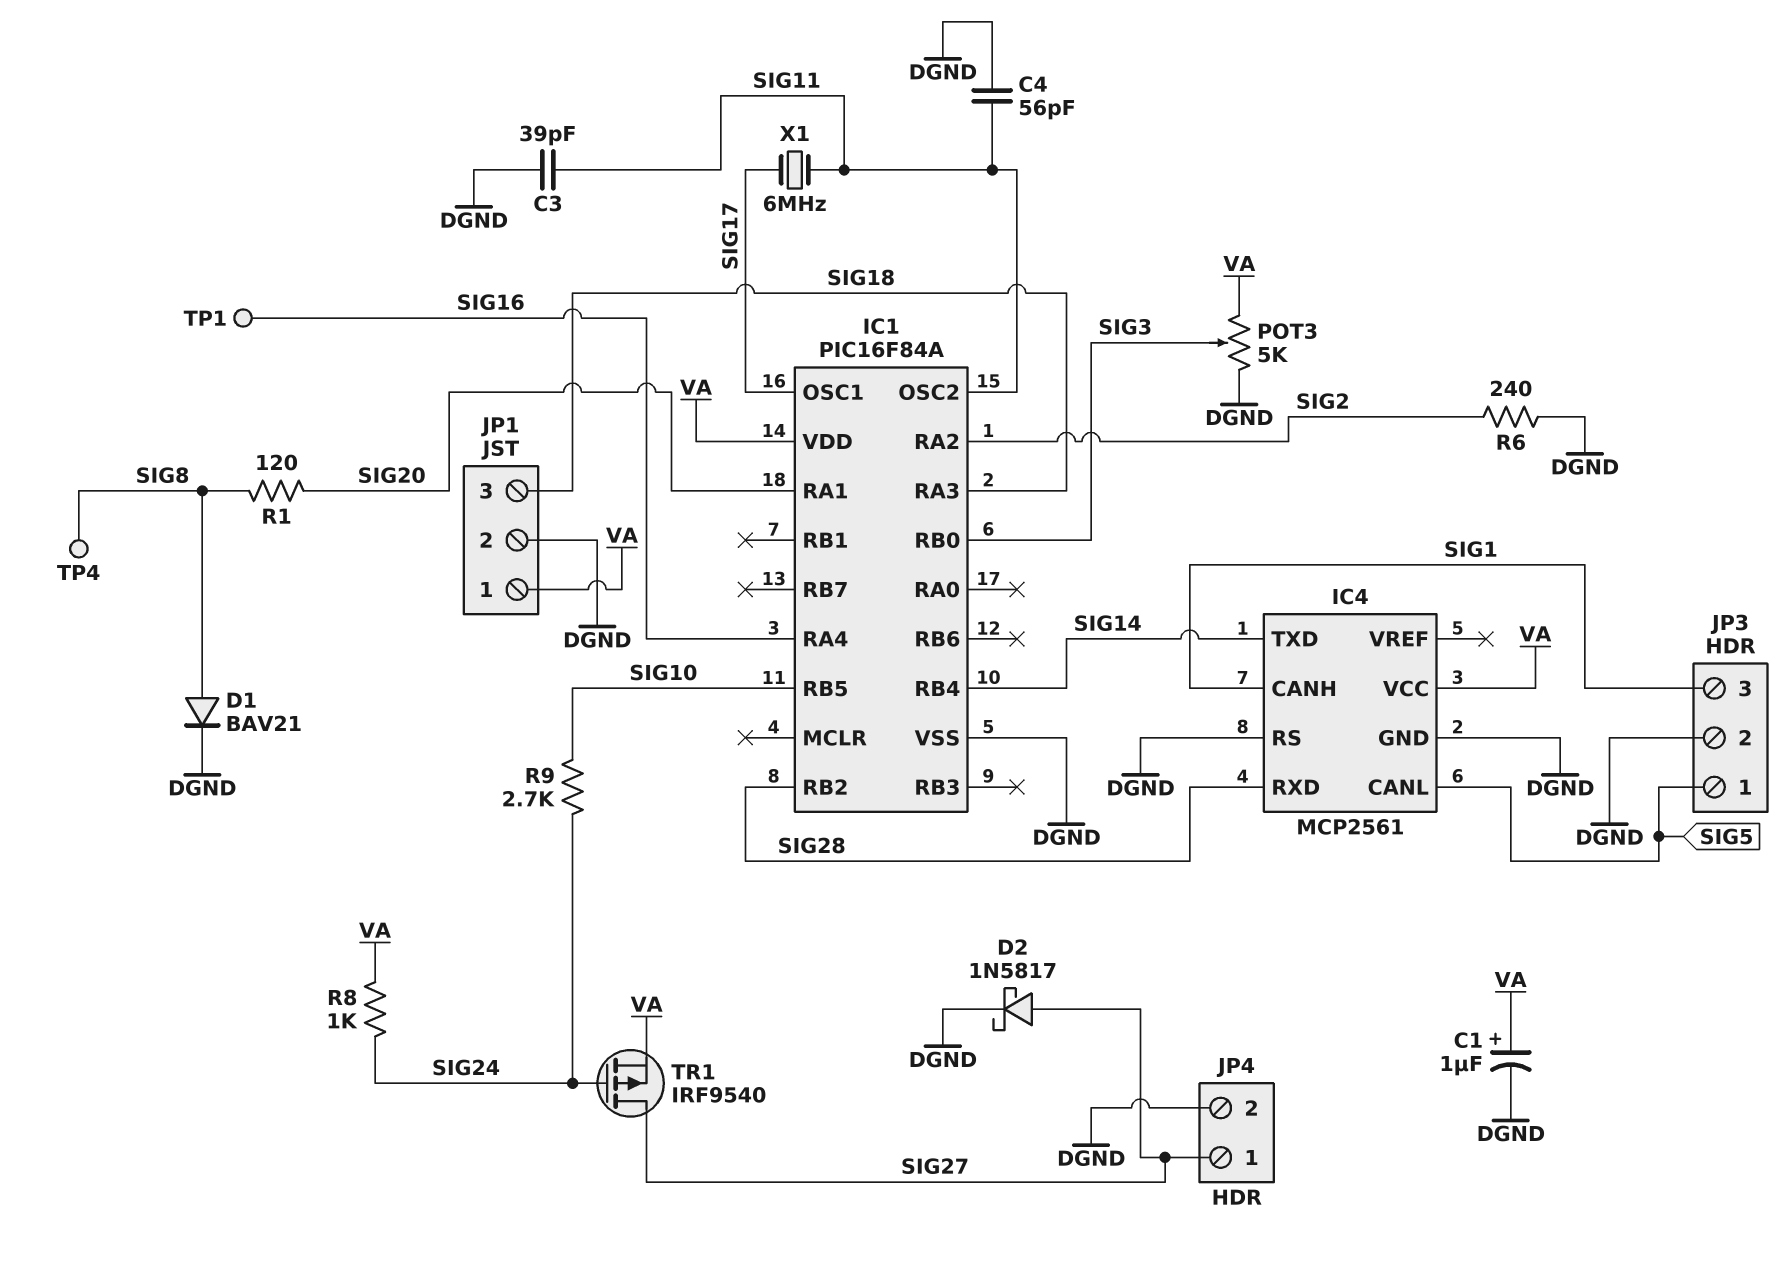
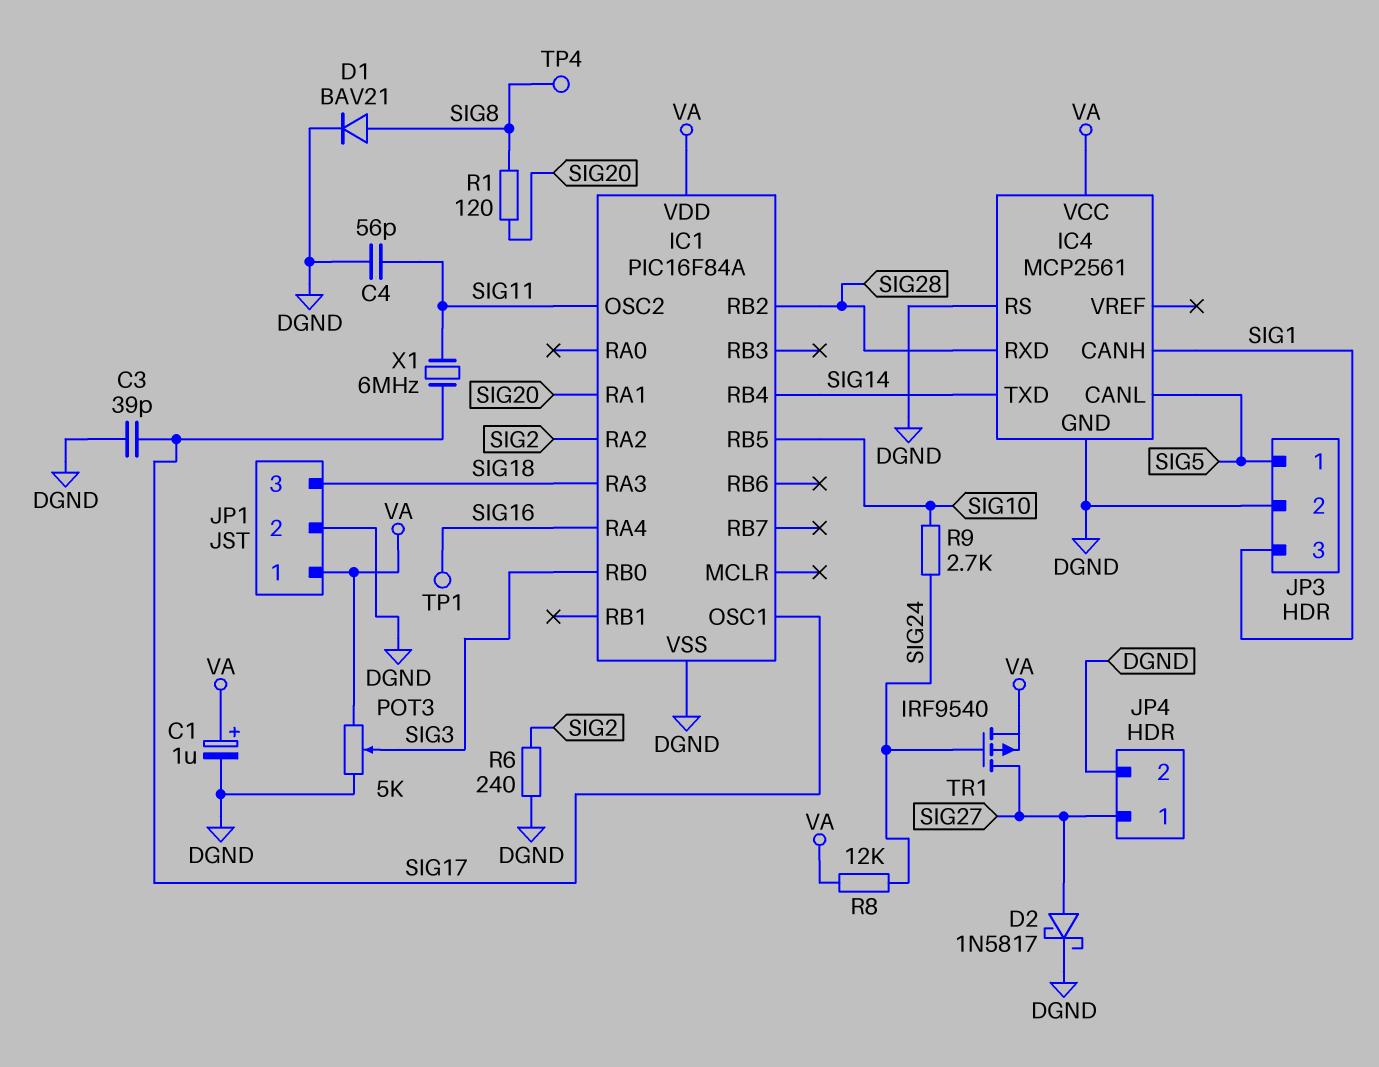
C3: 39pF (DGND, SIG11) -> 39pF (DGND, SIG17)
R8: 1k (SIG24, VA) -> 12k (SIG24, VA)

